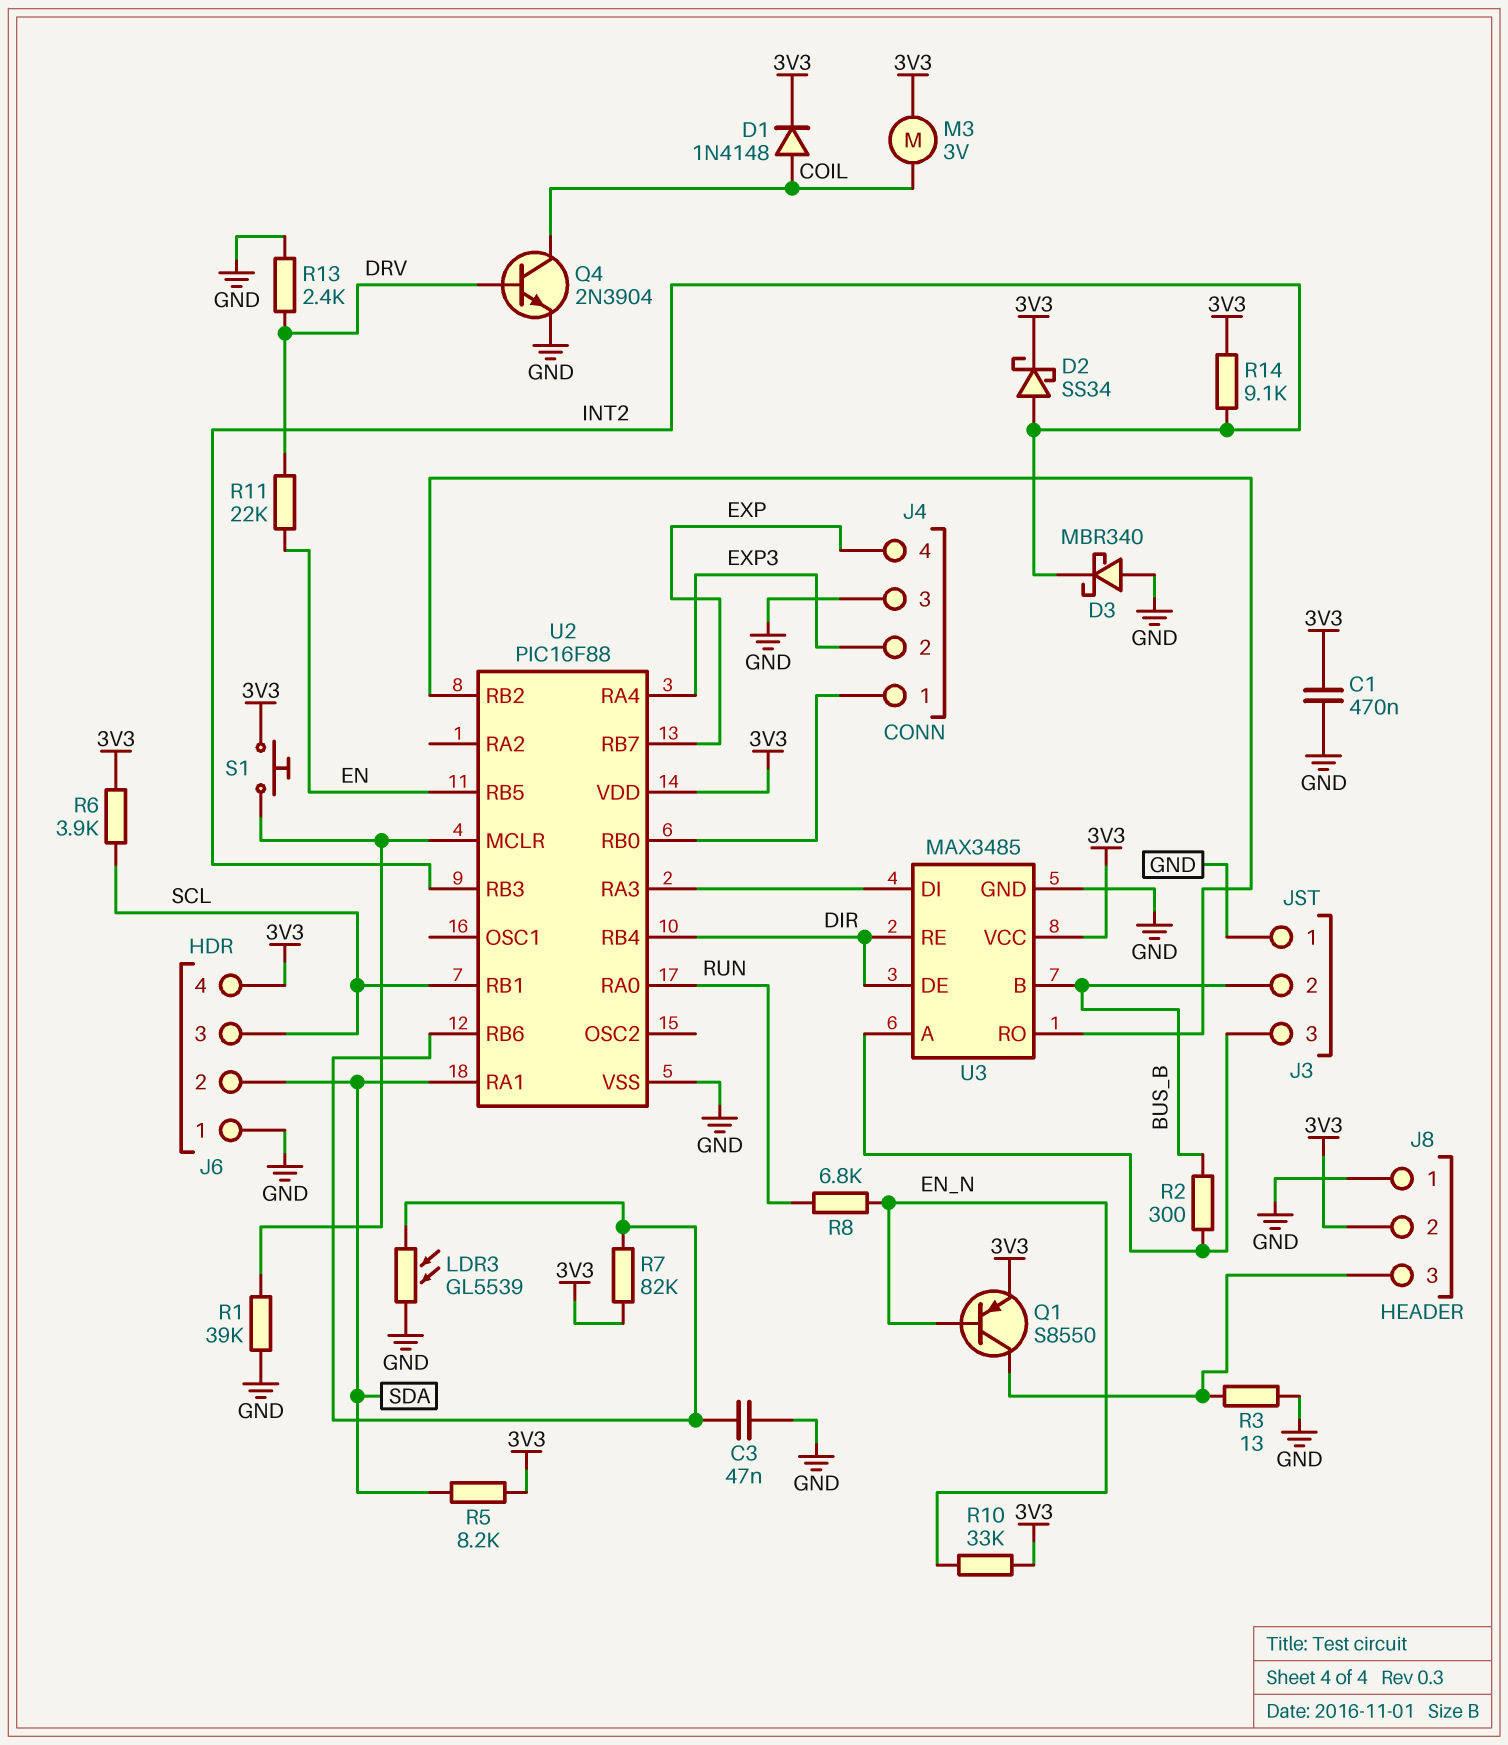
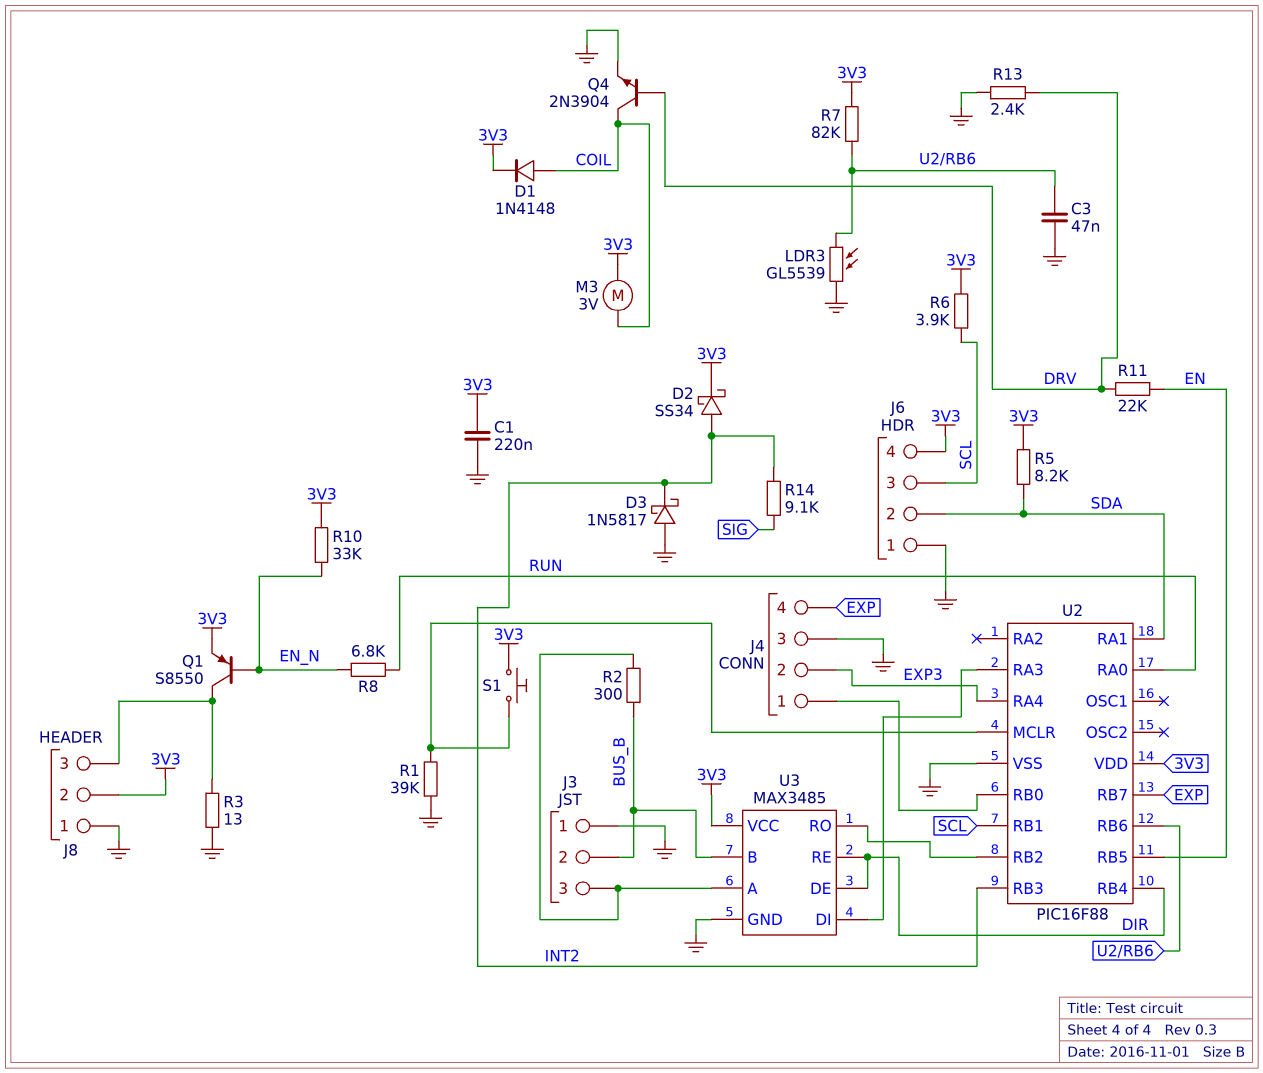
C1: 470nF (3V3, GND) -> 220nF (3V3, GND)
D3: schottky MBR340 (A GND, K INT2) -> schottky 1N5817 (A GND, K INT2)
R14: 9.1k (3V3, INT2) -> 9.1k (INT2, SIG)

